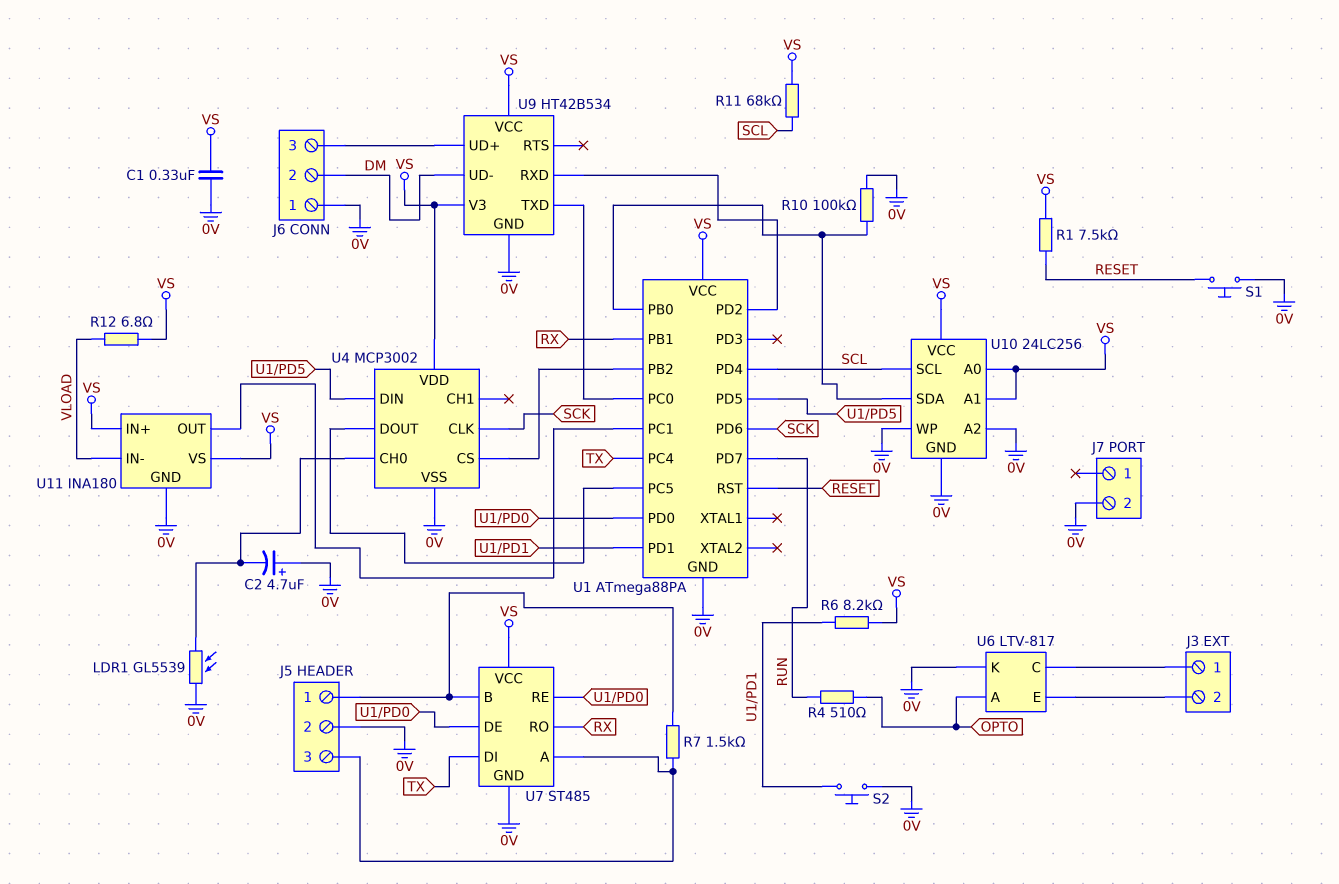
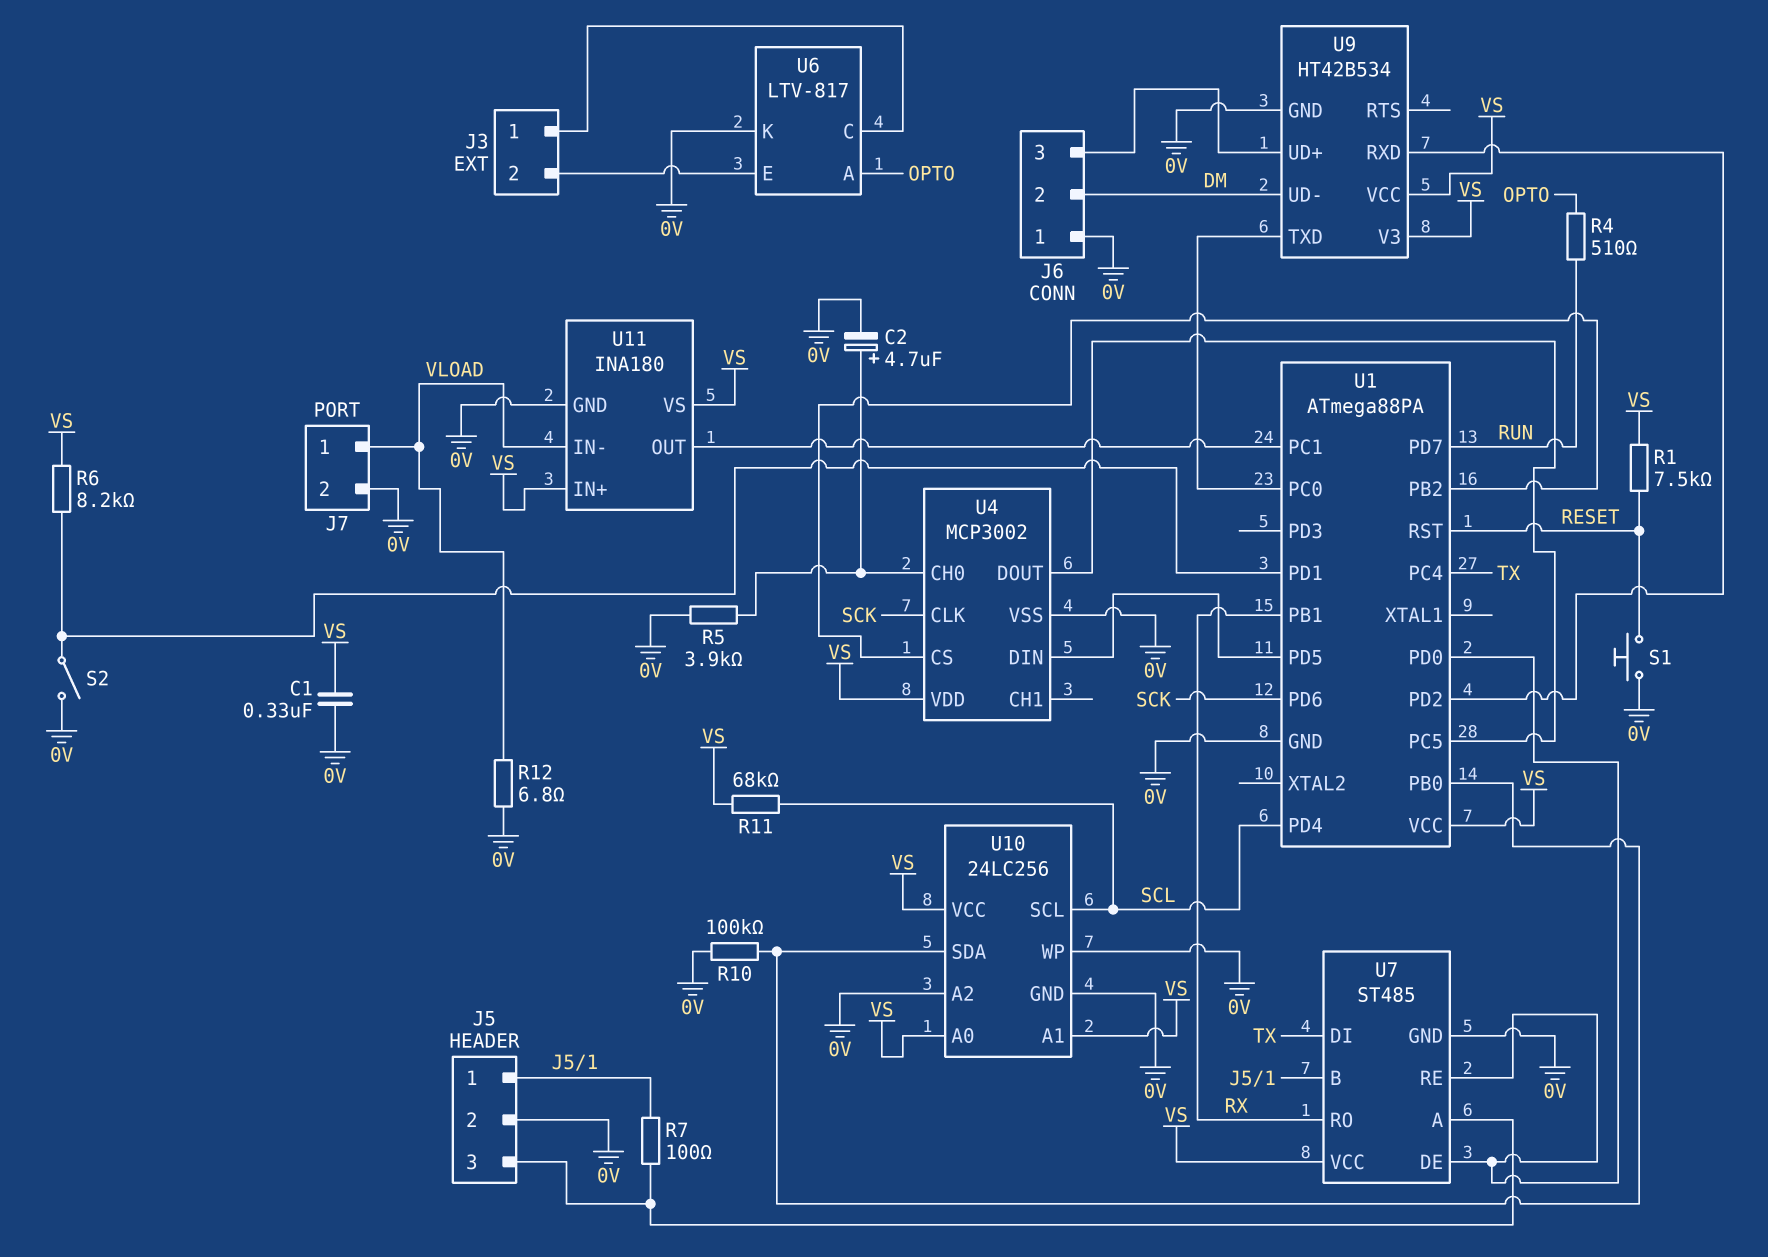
C2: 4.7uF (plus 0V, minus U4/CH0) -> 4.7uF (plus U4/CH0, minus 0V)
J7 pin 1: none -> VLOAD
LDR1: GL5539 (0V, U4/CH0) -> none
R5: none -> 3.9k (0V, U4/CH0)
R7: 1.5k (J5/1, J5/3) -> 100 (J5/1, J5/3)
R12: 6.8 (VLOAD, VS) -> 6.8 (0V, VLOAD)
S2: button (0V, U1/PD1) -> switch (0V, U1/PD1)

